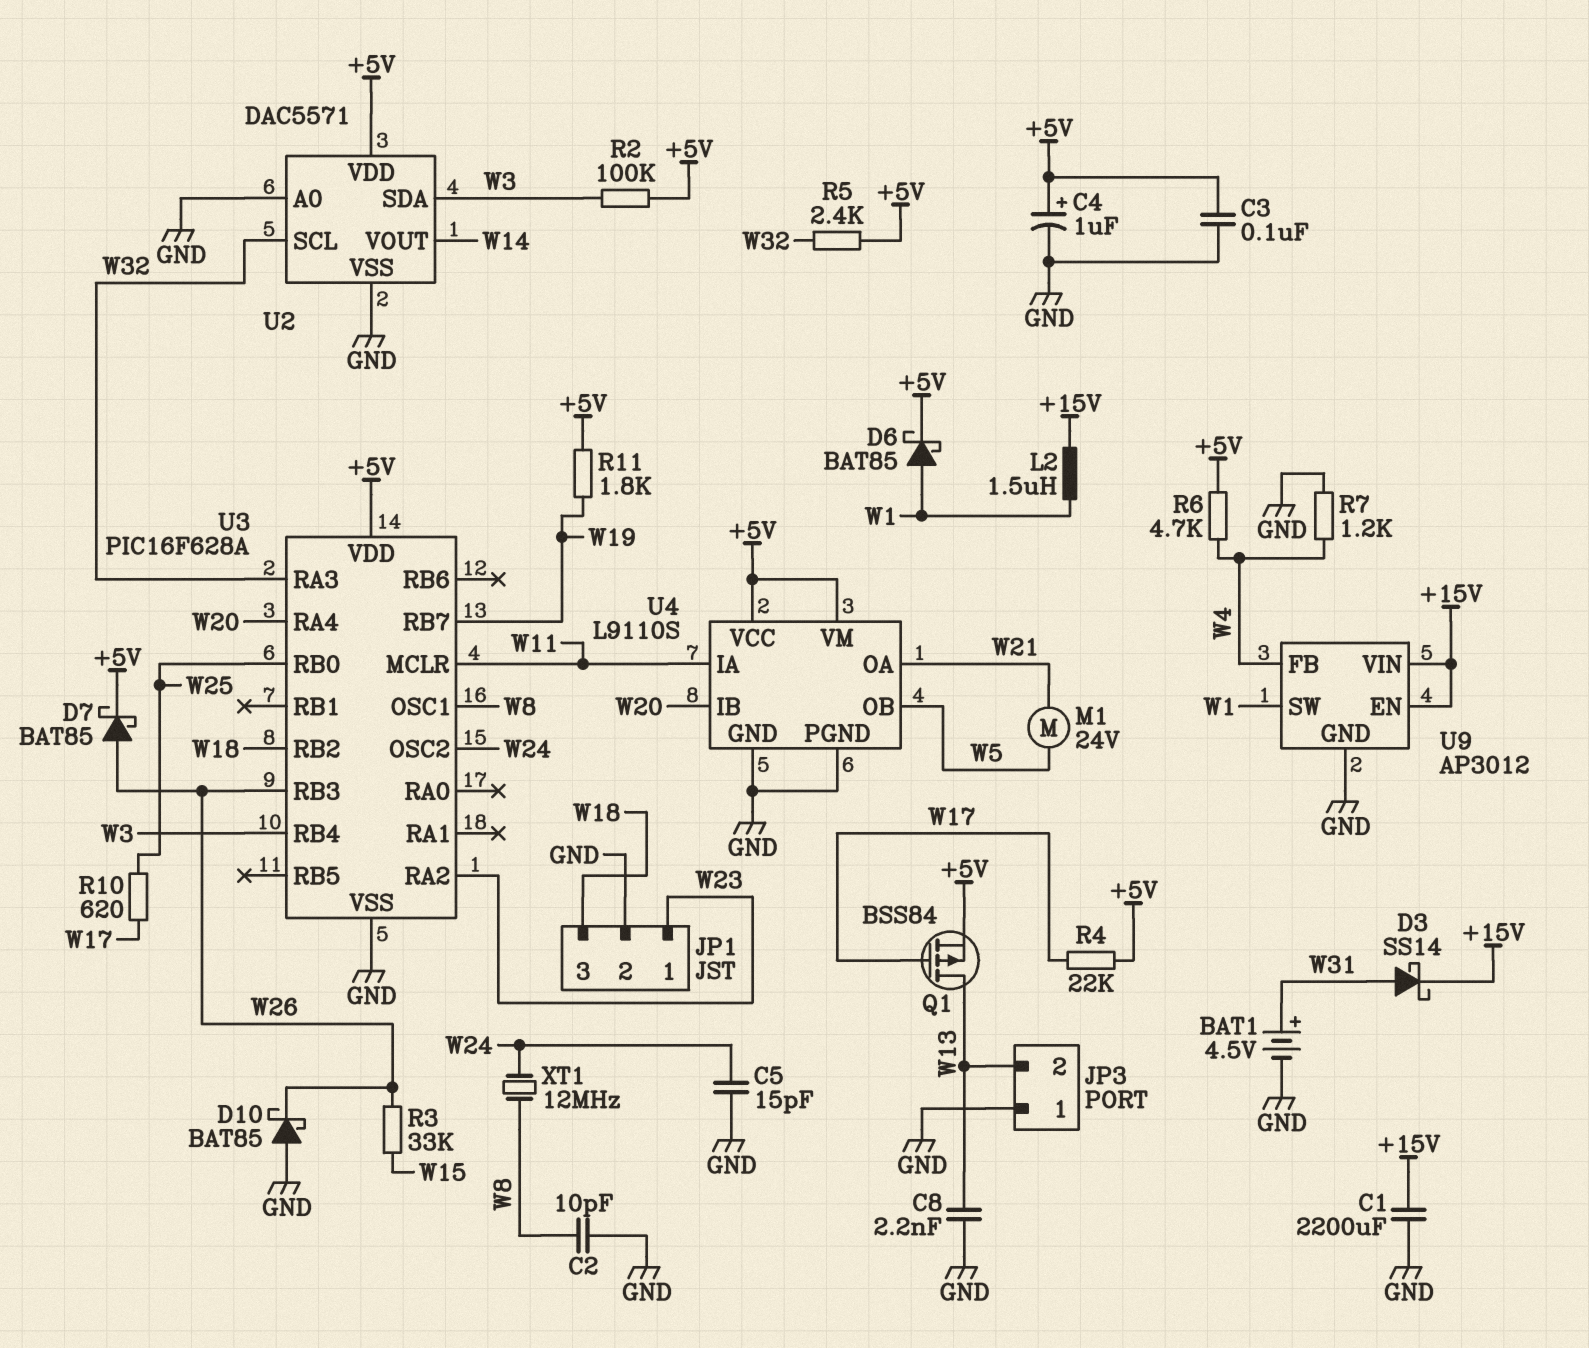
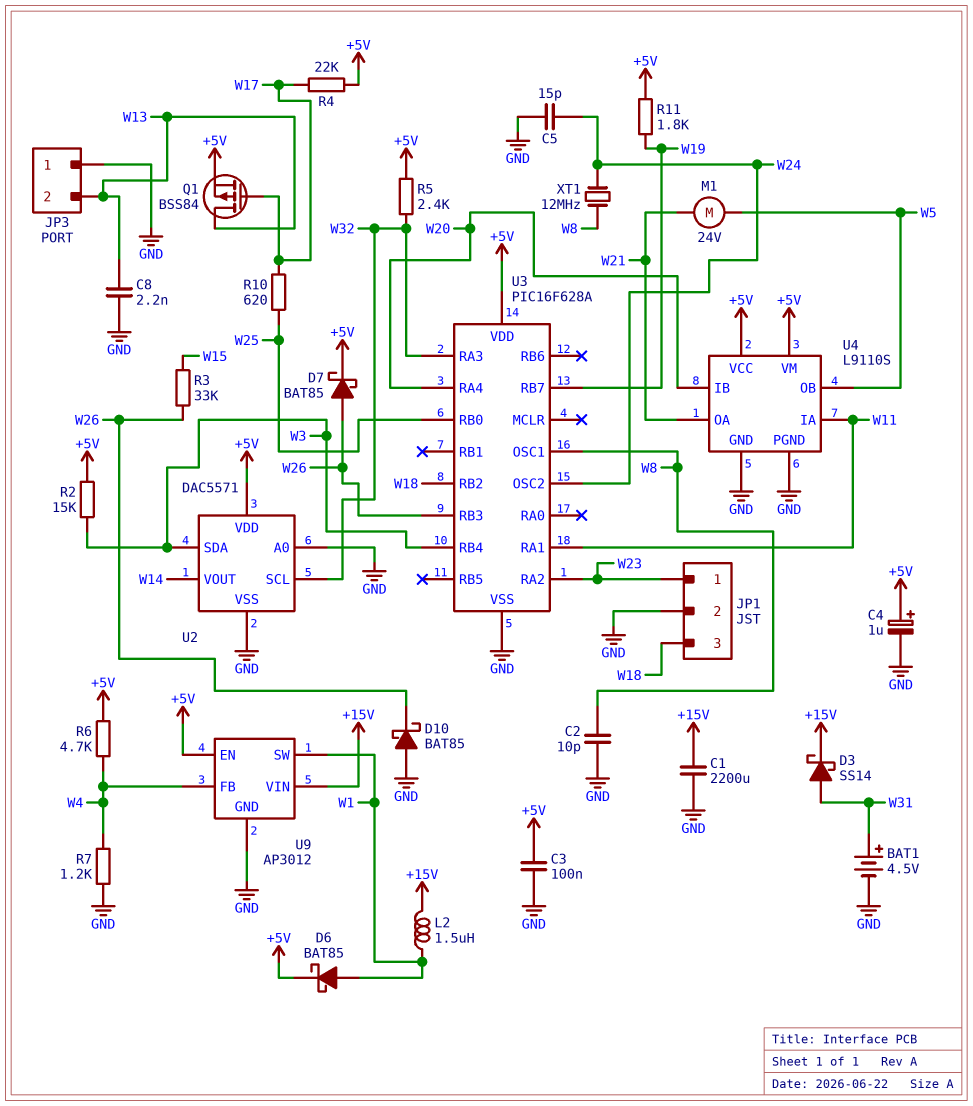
R2: 100k (+5V, W3) -> 15k (+5V, W3)
U3 pin MCLR: W11 -> none
U3 pin RA1: none -> W11
U9 pin EN: +15V -> +5V

